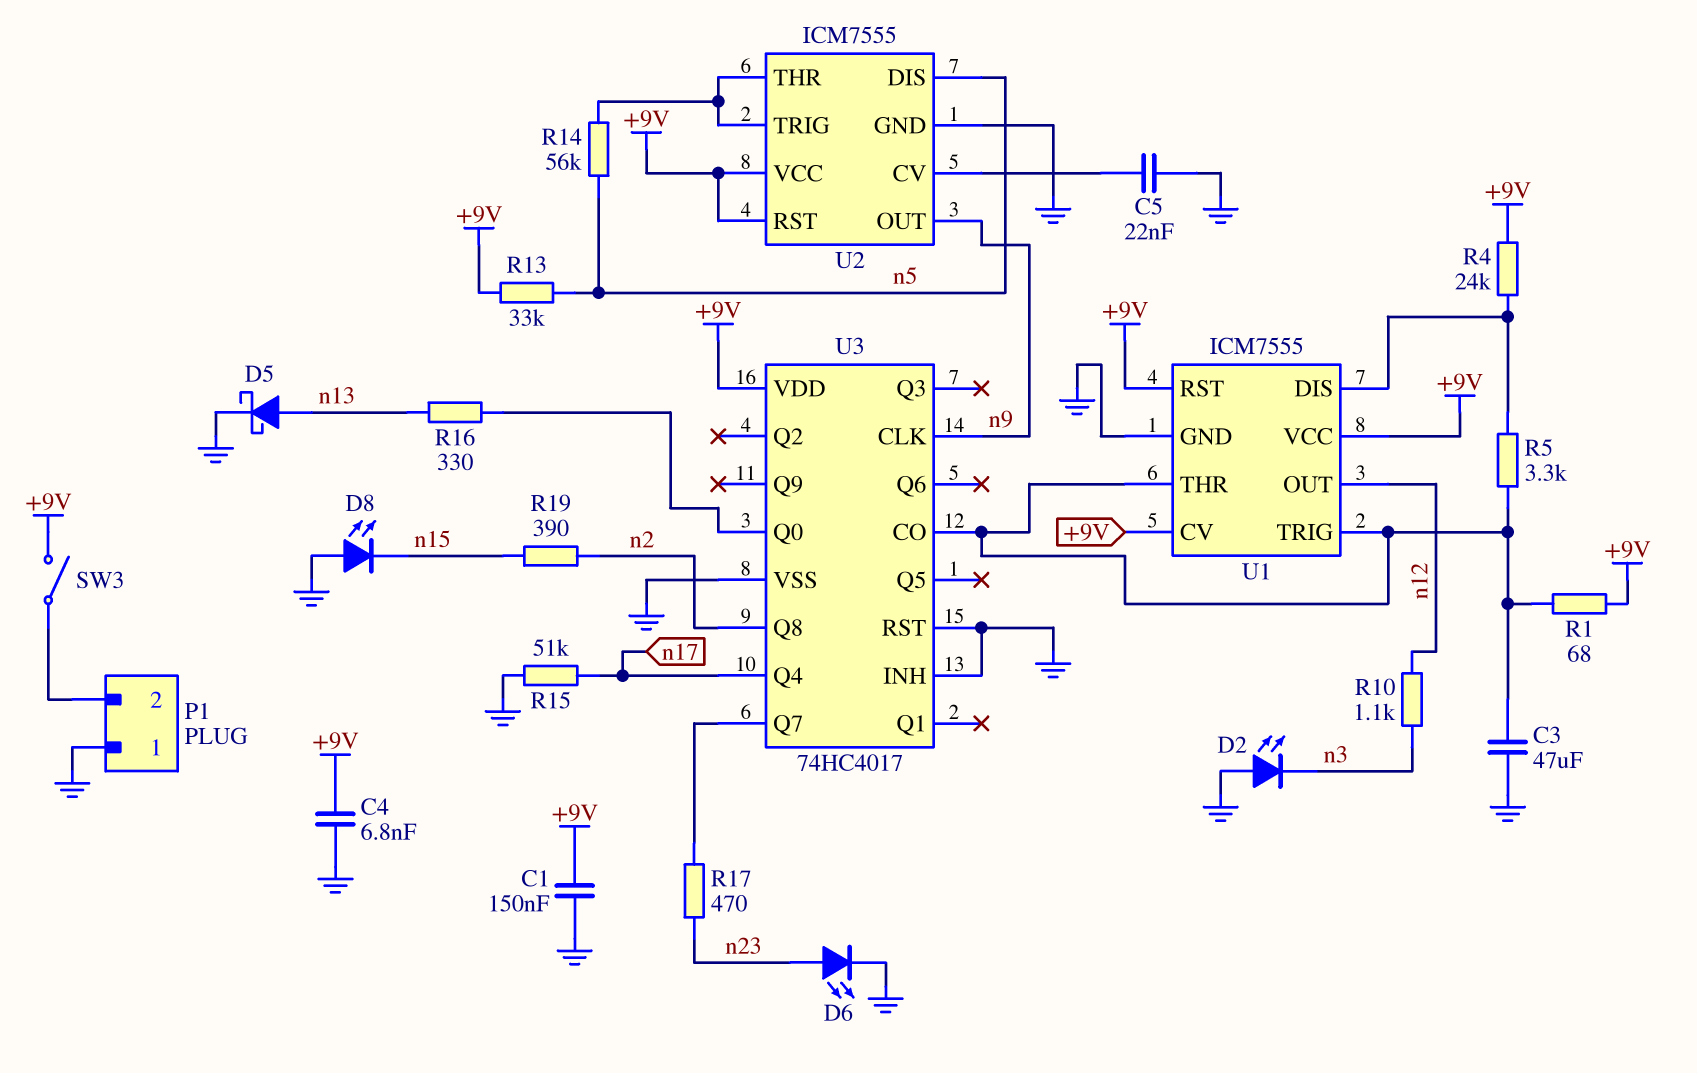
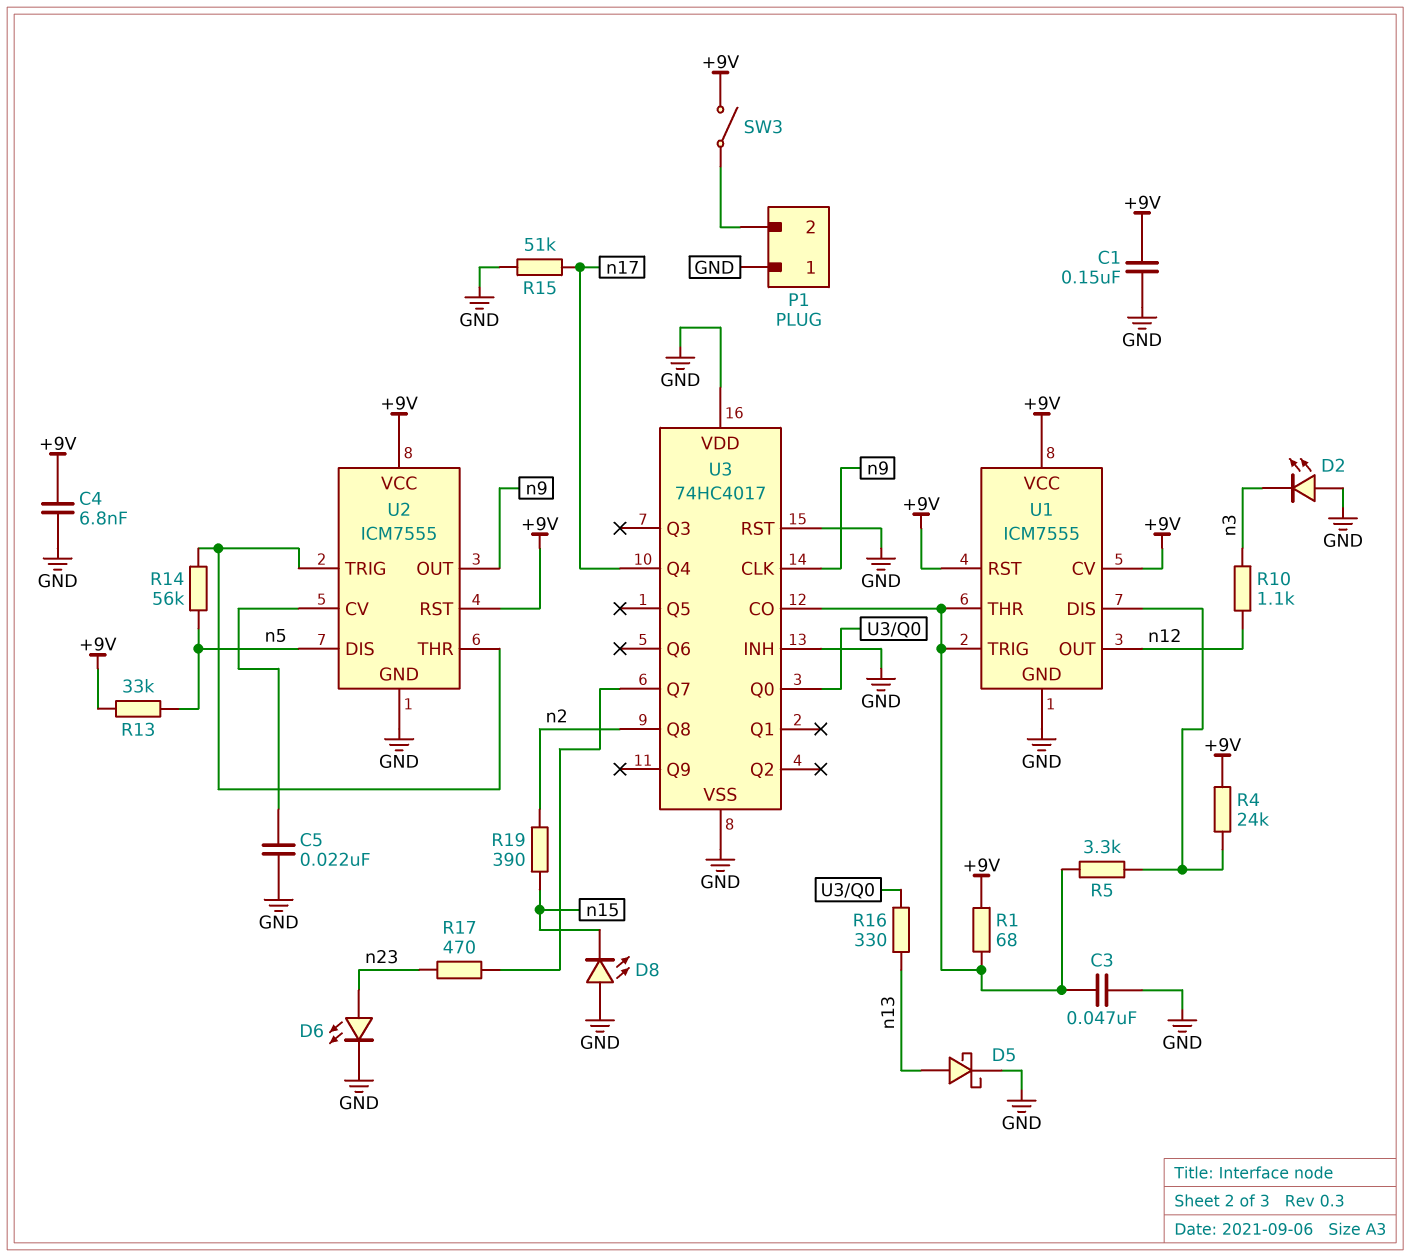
C3: 47uF (GND, U1/THR) -> 47nF (GND, U1/THR)
U3 pin VDD: +9V -> GND

